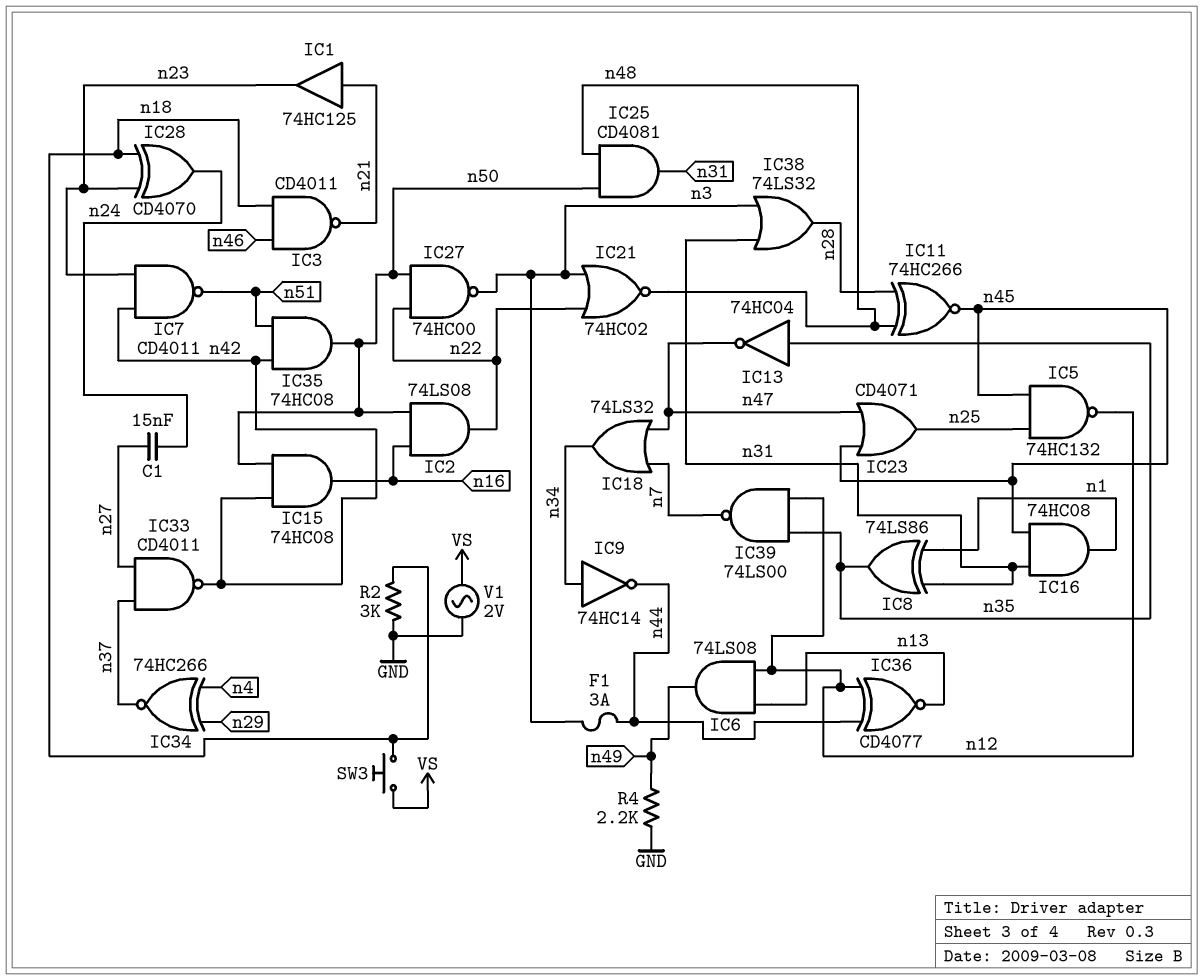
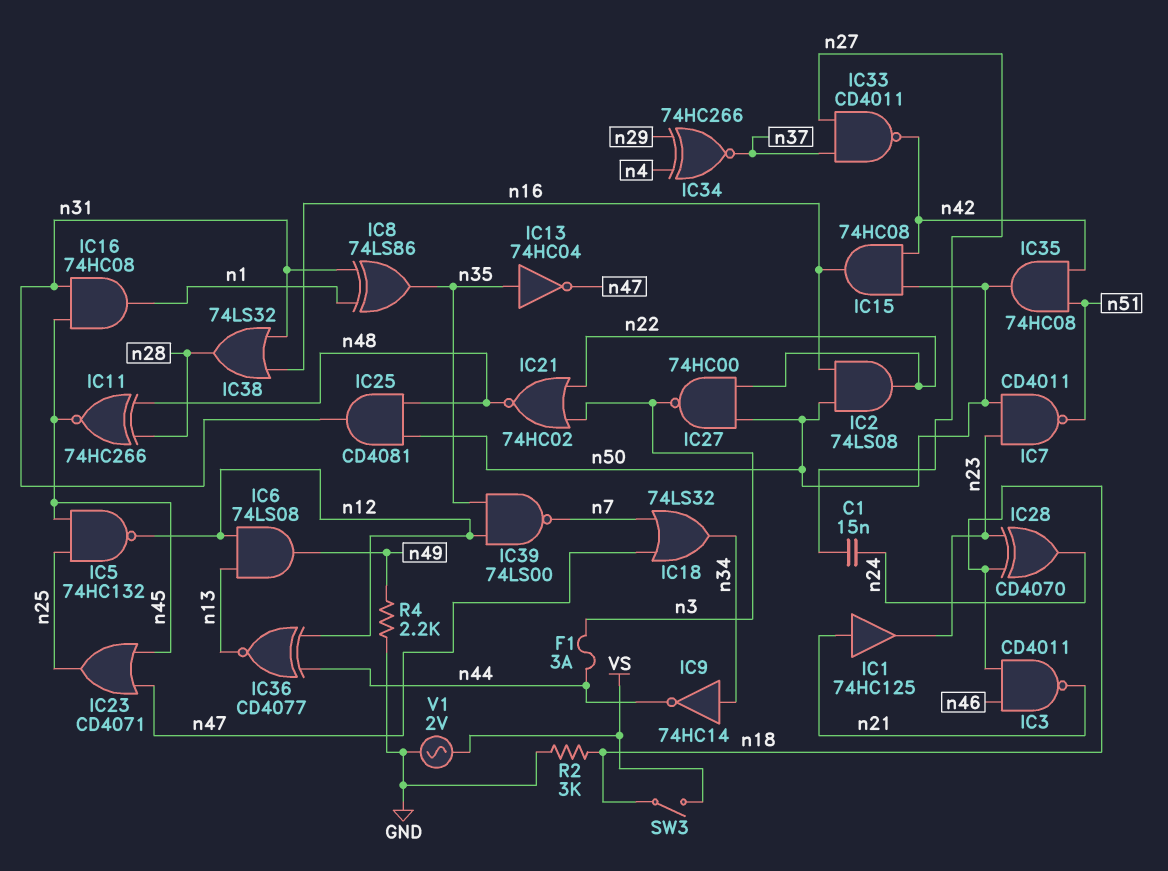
IC7: NAND CD4011 (in n23, in n42, out n51) -> NAND CD4011 (in n23, in n50, out n51)
IC38: OR 74LS32 (in n3, in n31, out n28) -> OR 74LS32 (in n16, in n31, out n28)
SW3: button (VS, n18) -> switch (VS, n18)

